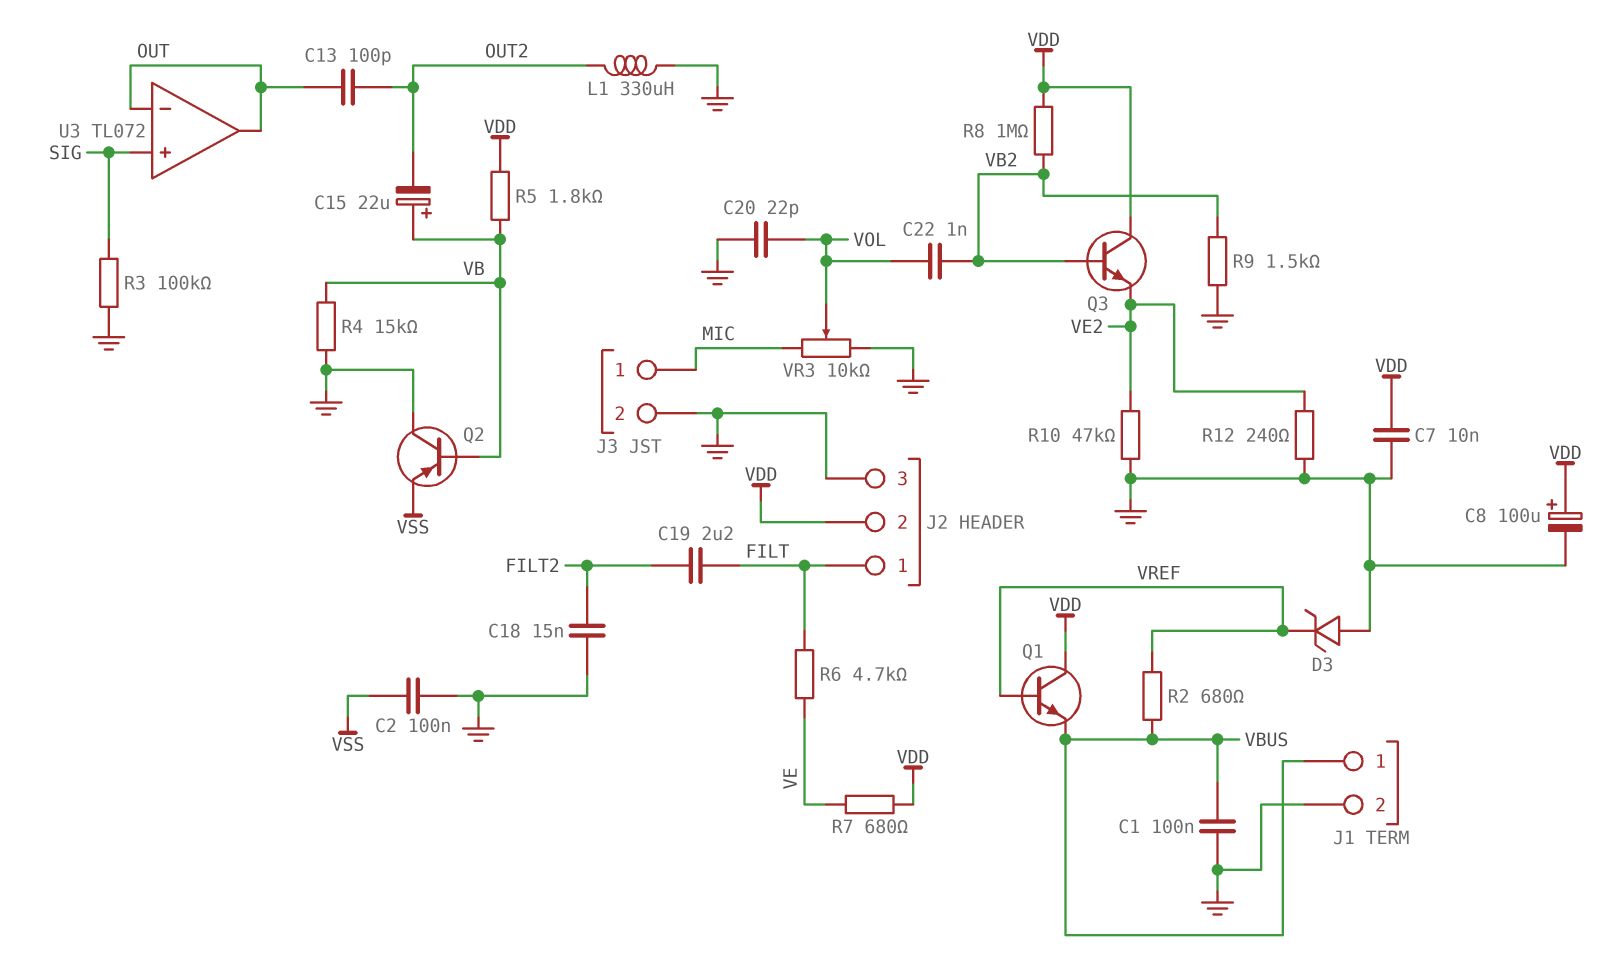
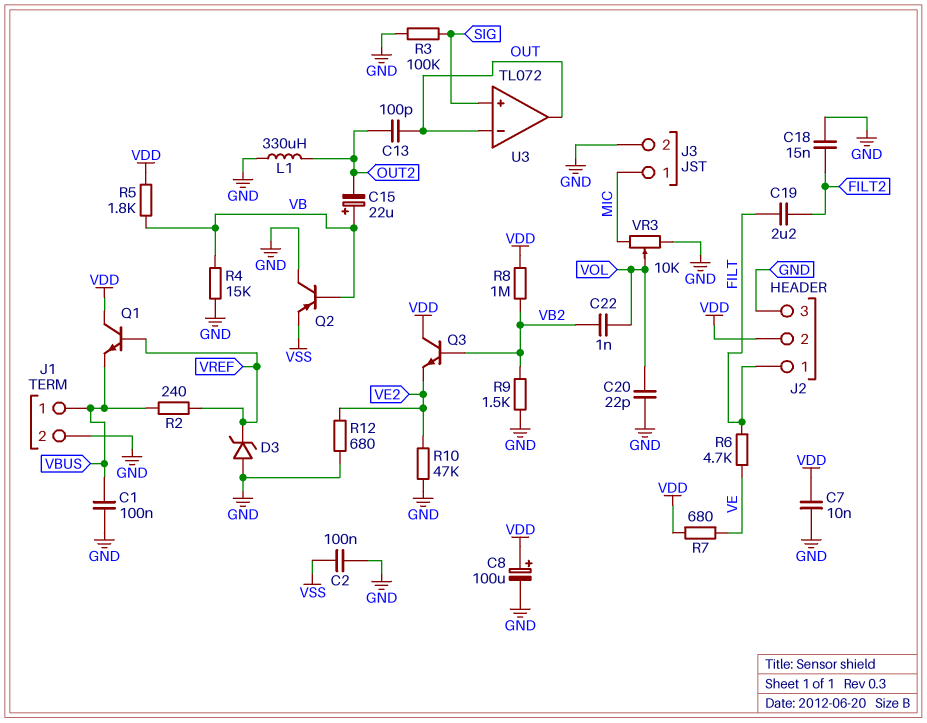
R2: 680 (VBUS, VREF) -> 240 (VBUS, VREF)
R12: 240 (GND, VE2) -> 680 (GND, VE2)

